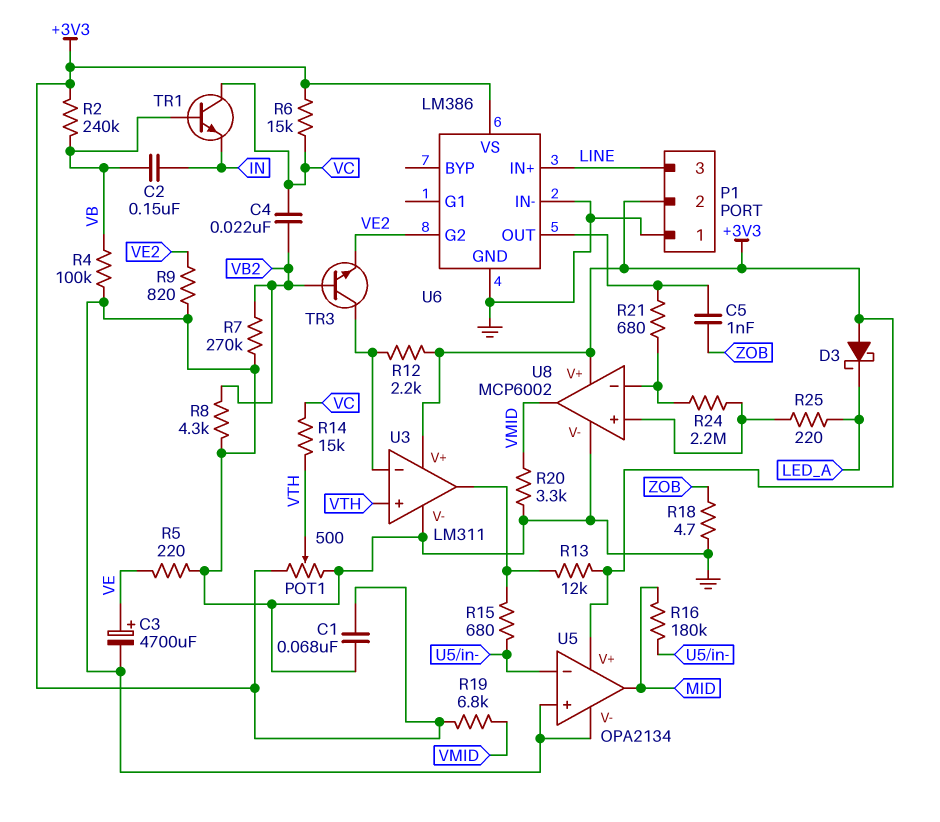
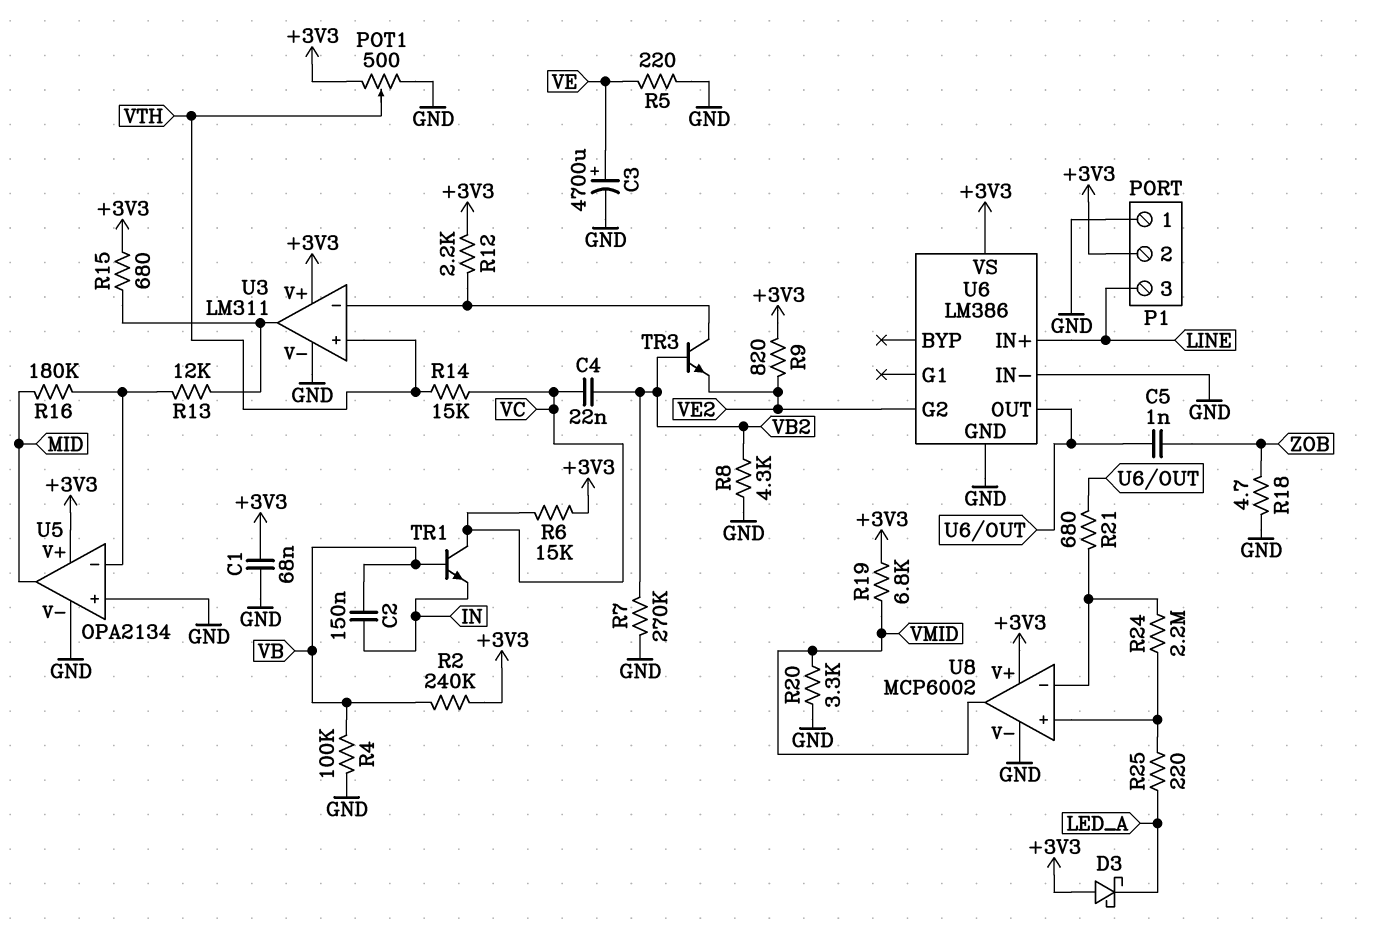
R9: 820 (GND, VE2) -> 820 (+3V3, VE2)
R13: 12k (+3V3, U3/out) -> 12k (U3/out, U5/in-)
R15: 680 (U3/out, U5/in-) -> 680 (+3V3, U3/out)

